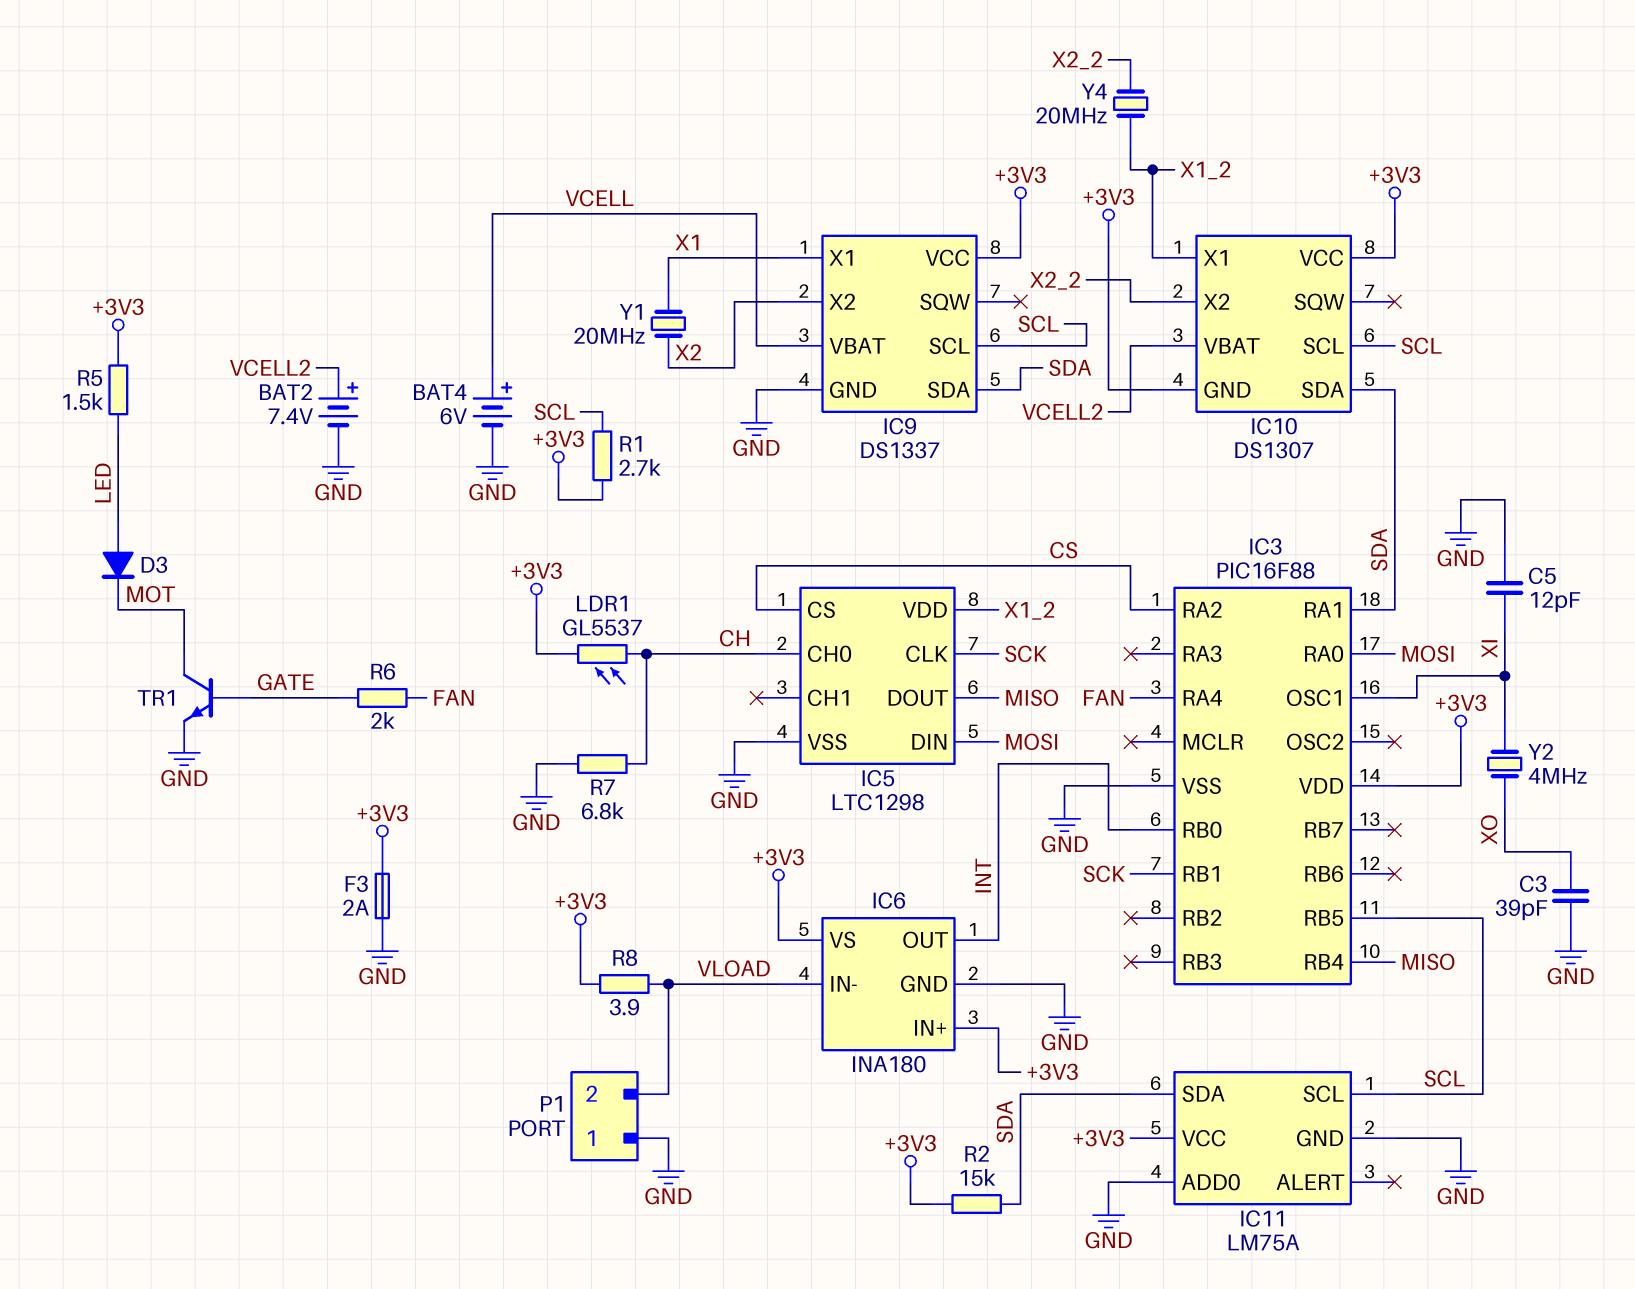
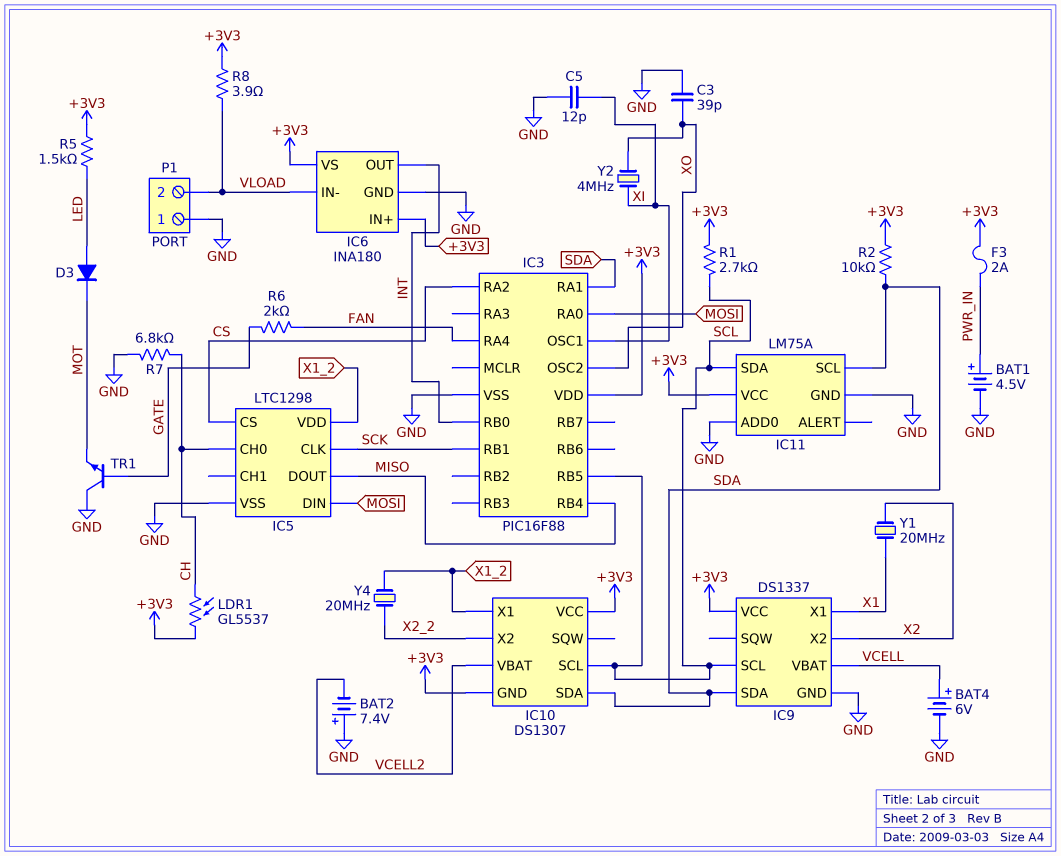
BAT1: none -> 4.5V (plus PWR_IN, minus GND)
BAT2: 7.4V (plus VCELL2, minus GND) -> 7.4V (plus GND, minus VCELL2)
F3: 2A (+3V3, GND) -> 2A (+3V3, PWR_IN)
IC3 pin OSC2: none -> XO
IC11 pin SCL: SCL -> SDA
IC11 pin SDA: SDA -> SCL
R2: 15k (+3V3, SDA) -> 10k (+3V3, SDA)
TR1: NPN (B GATE, C MOT, E GND) -> NPN (B GATE, C GND, E MOT)

